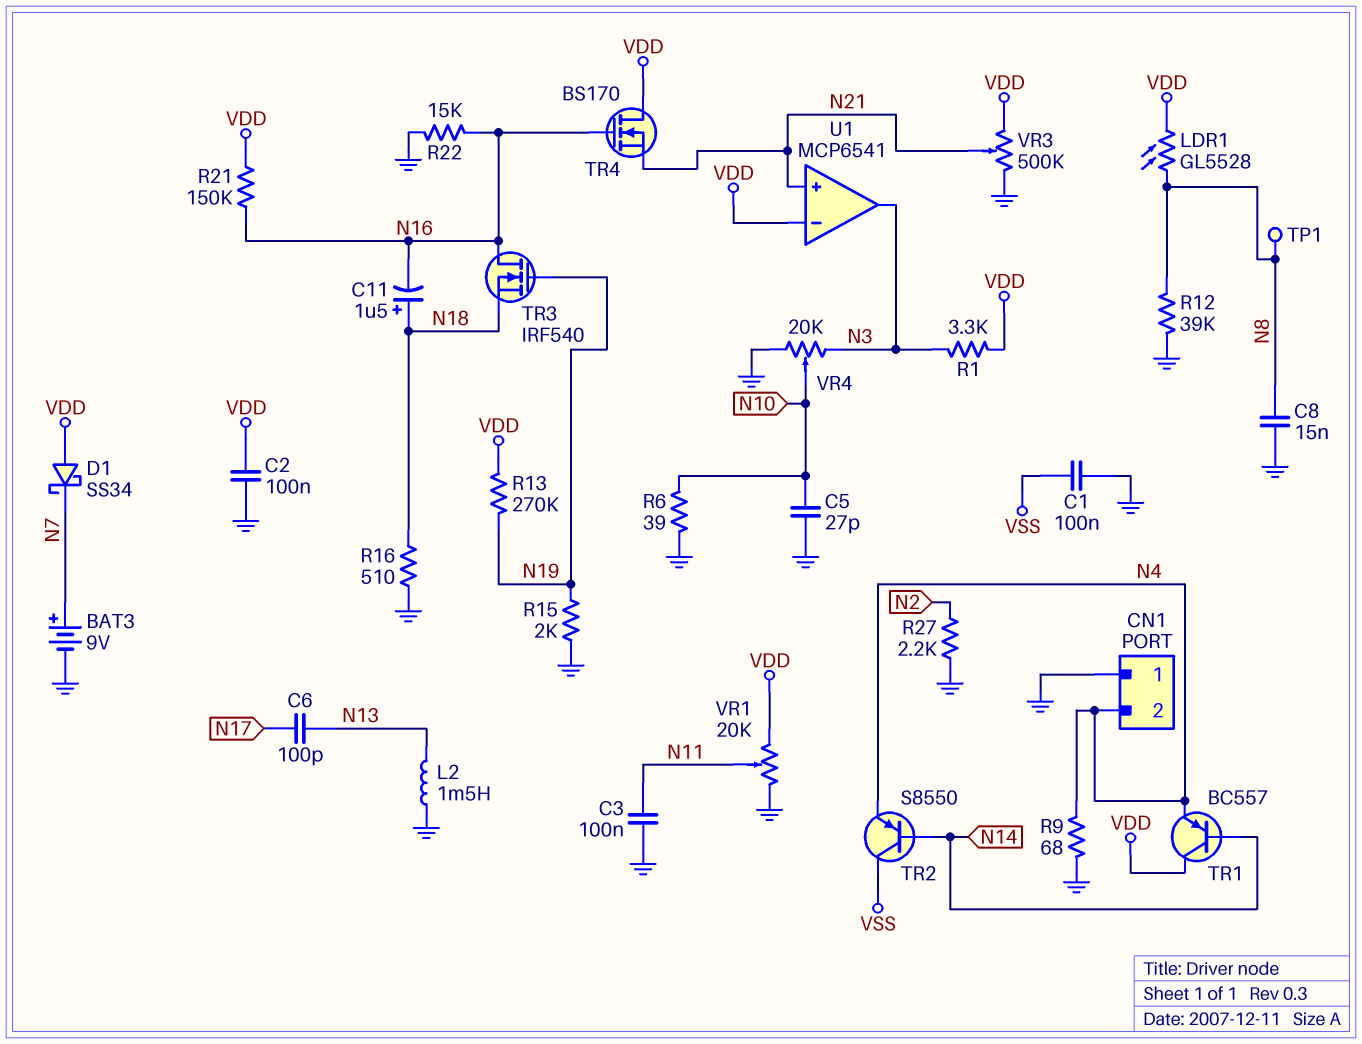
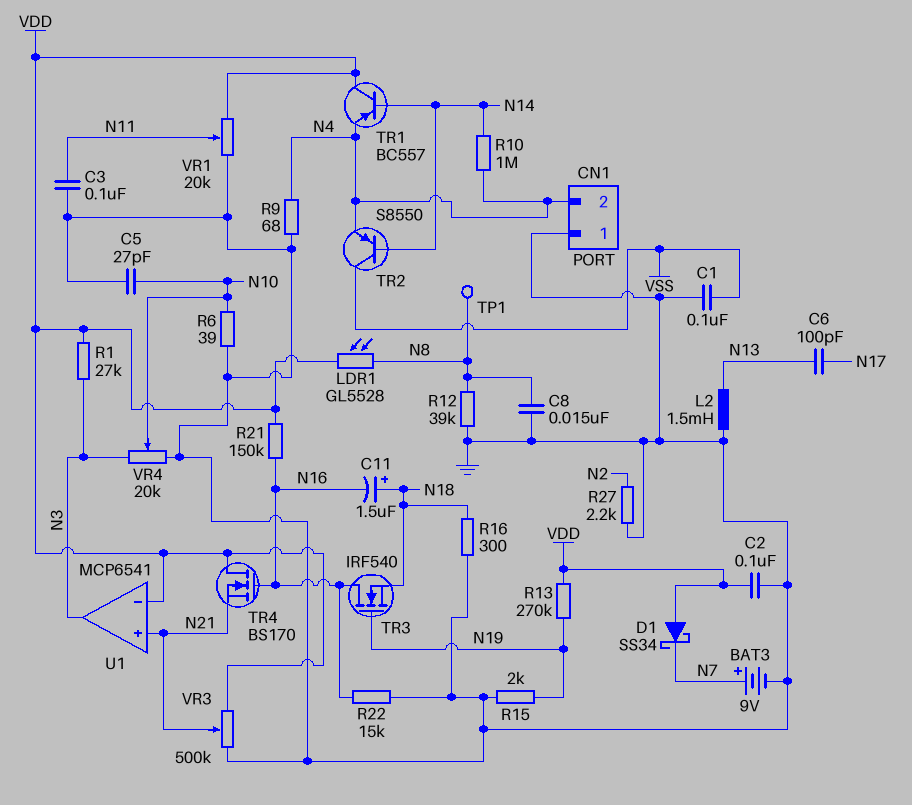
R1: 3.3k (N3, VDD) -> 27k (N3, VDD)
R10: none -> 1M (N4, N14)
R16: 510 (GND, N18) -> 300 (GND, N18)

